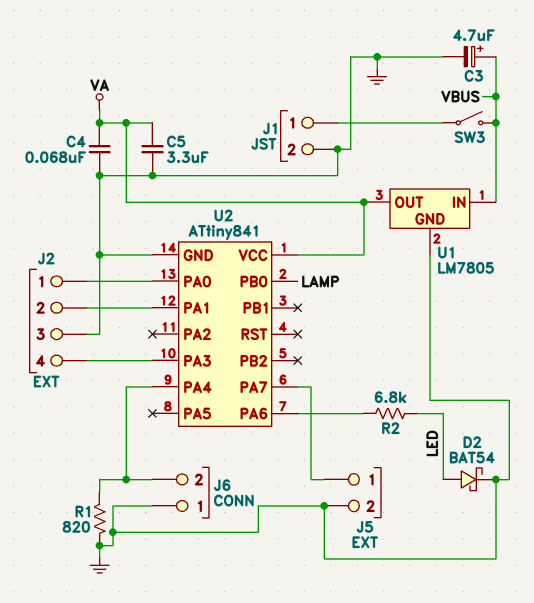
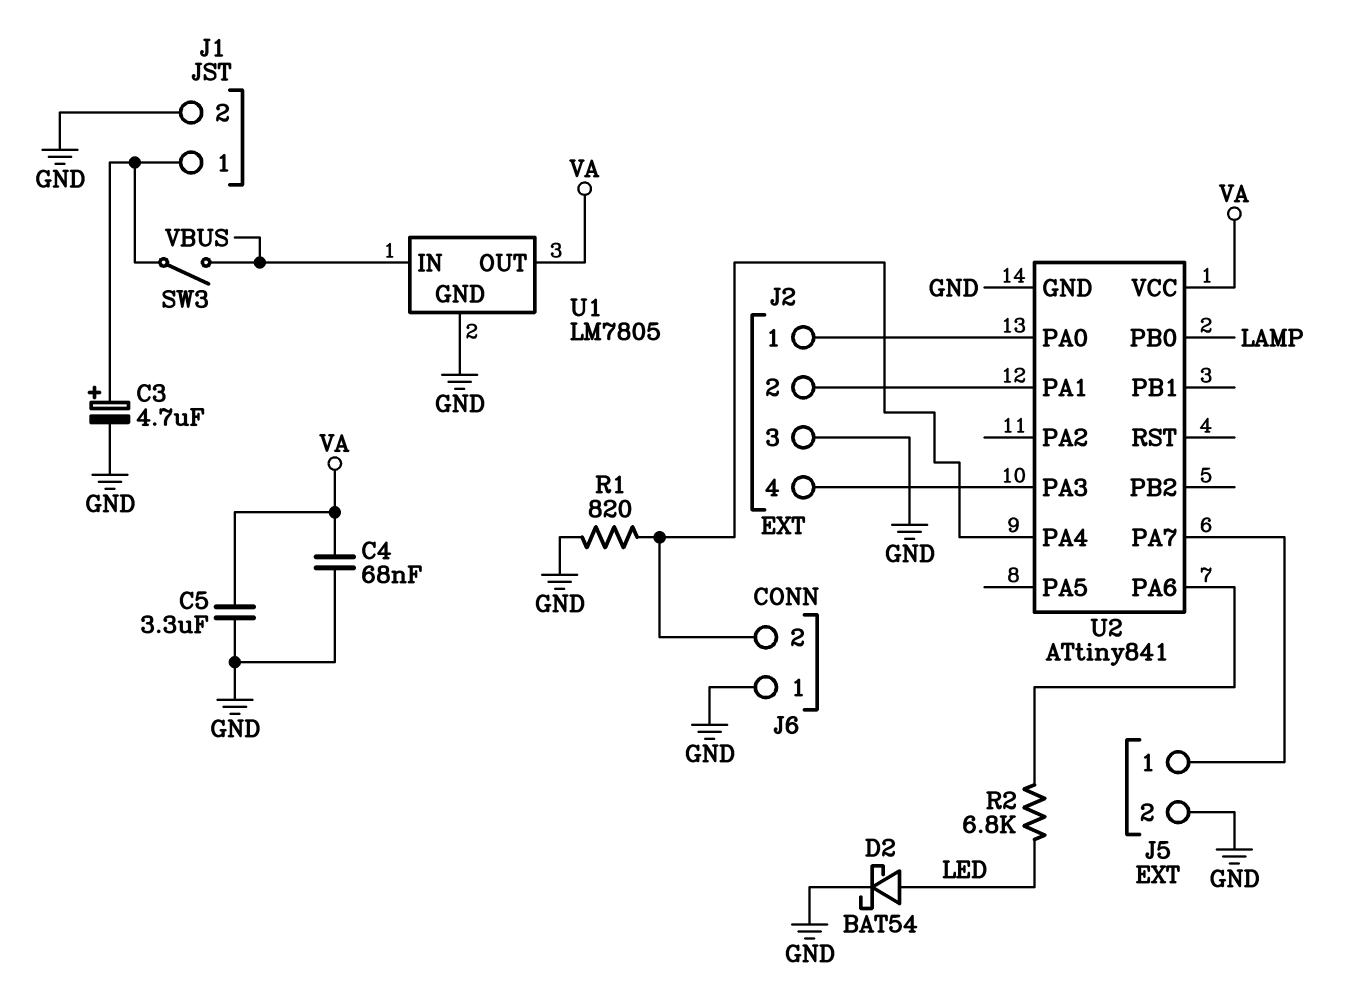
C3: 4.7uF (plus VBUS, minus GND) -> 4.7uF (plus J1/1, minus GND)

